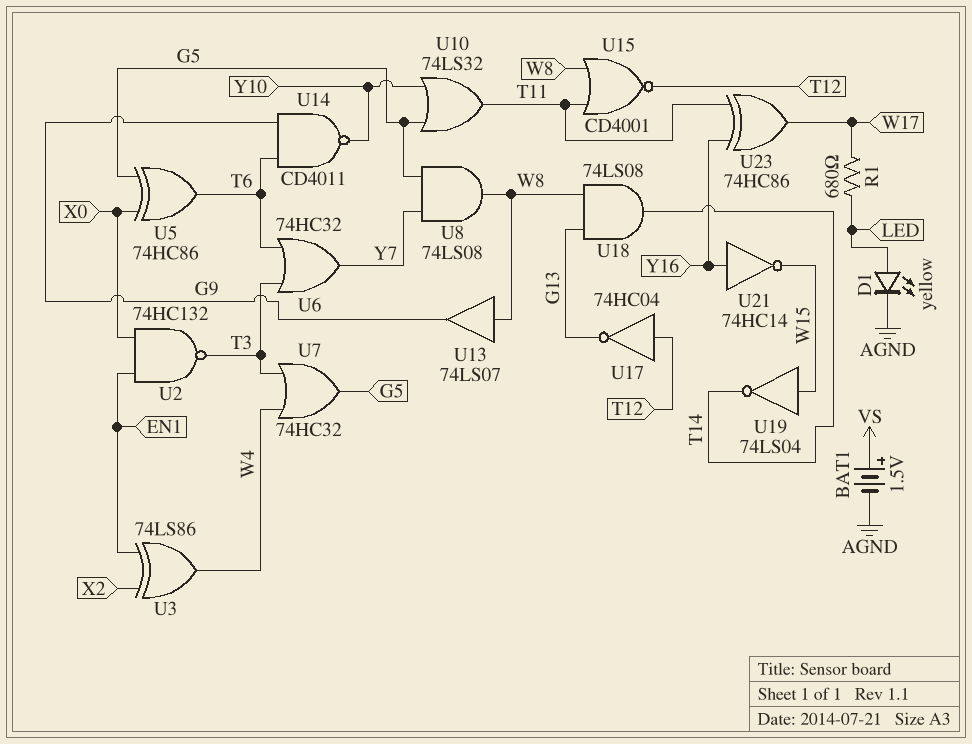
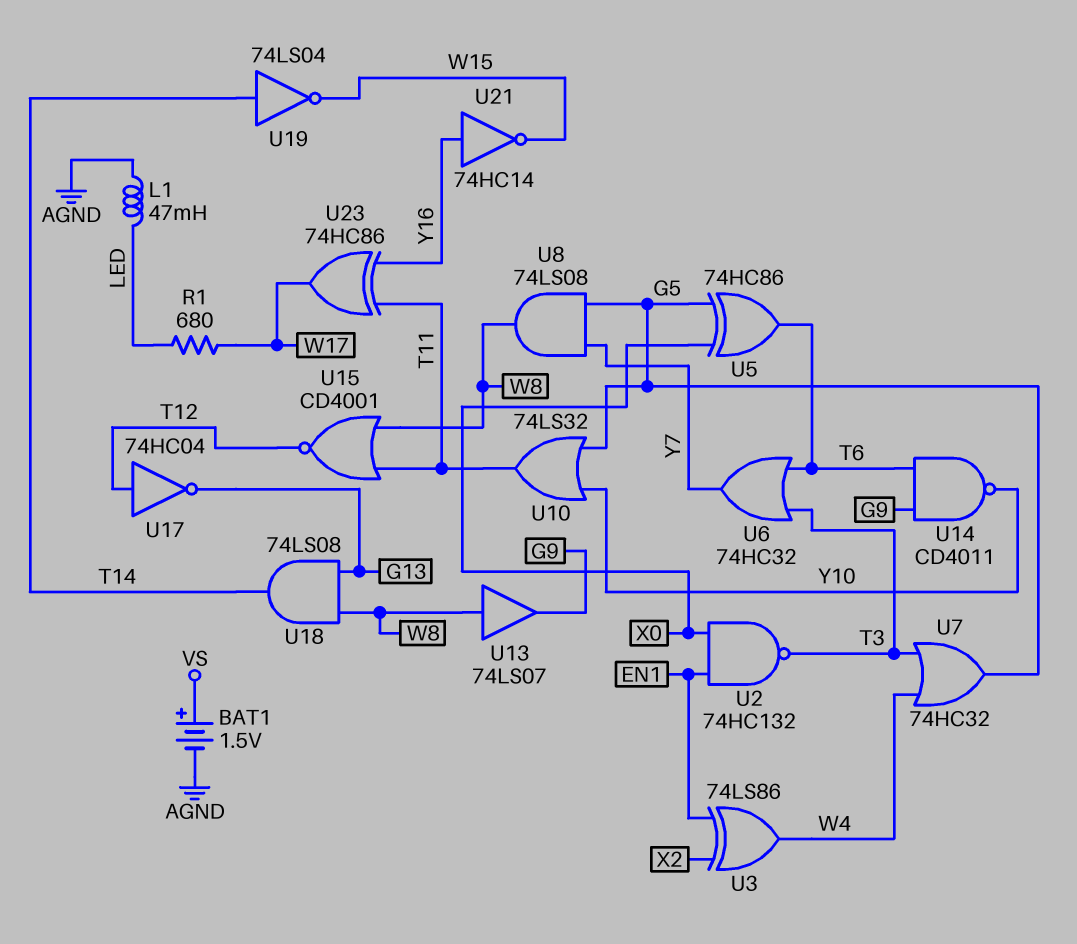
D1: LED yellow (A LED, K AGND) -> none
L1: none -> 47mH (AGND, LED)
U19: NOT 74LS04 (in W15, out T14) -> NOT 74LS04 (in T14, out W15)

